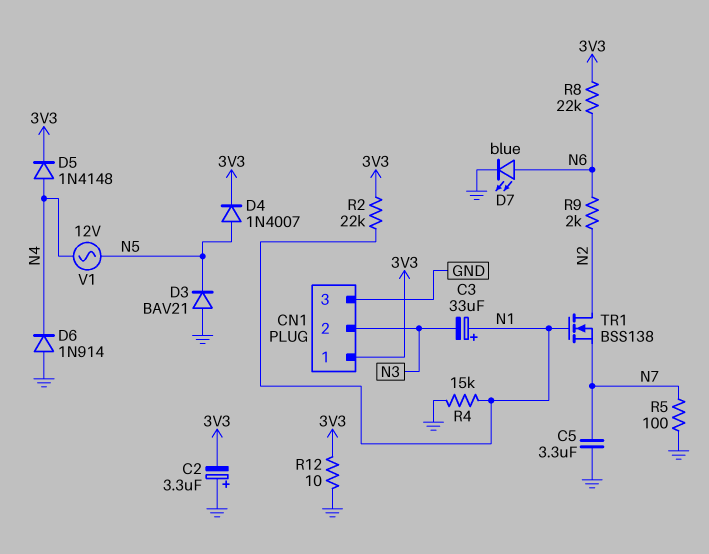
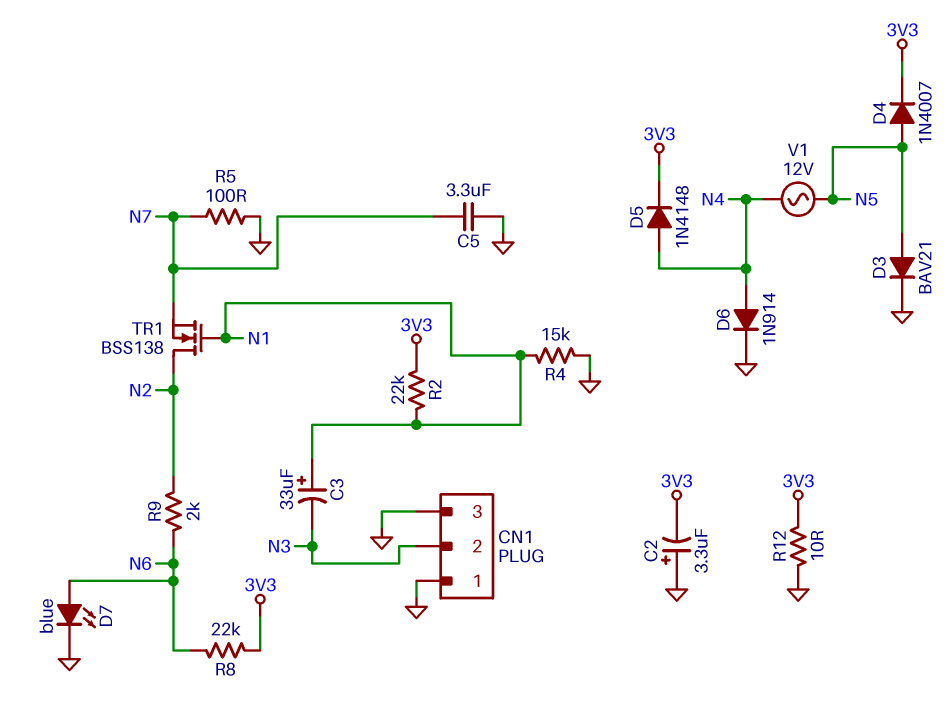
CN1 pin 1: 3V3 -> GND
D3: diode BAV21 (A GND, K N5) -> diode BAV21 (A N5, K GND)
D6: diode 1N914 (A GND, K N4) -> diode 1N914 (A N4, K GND)

